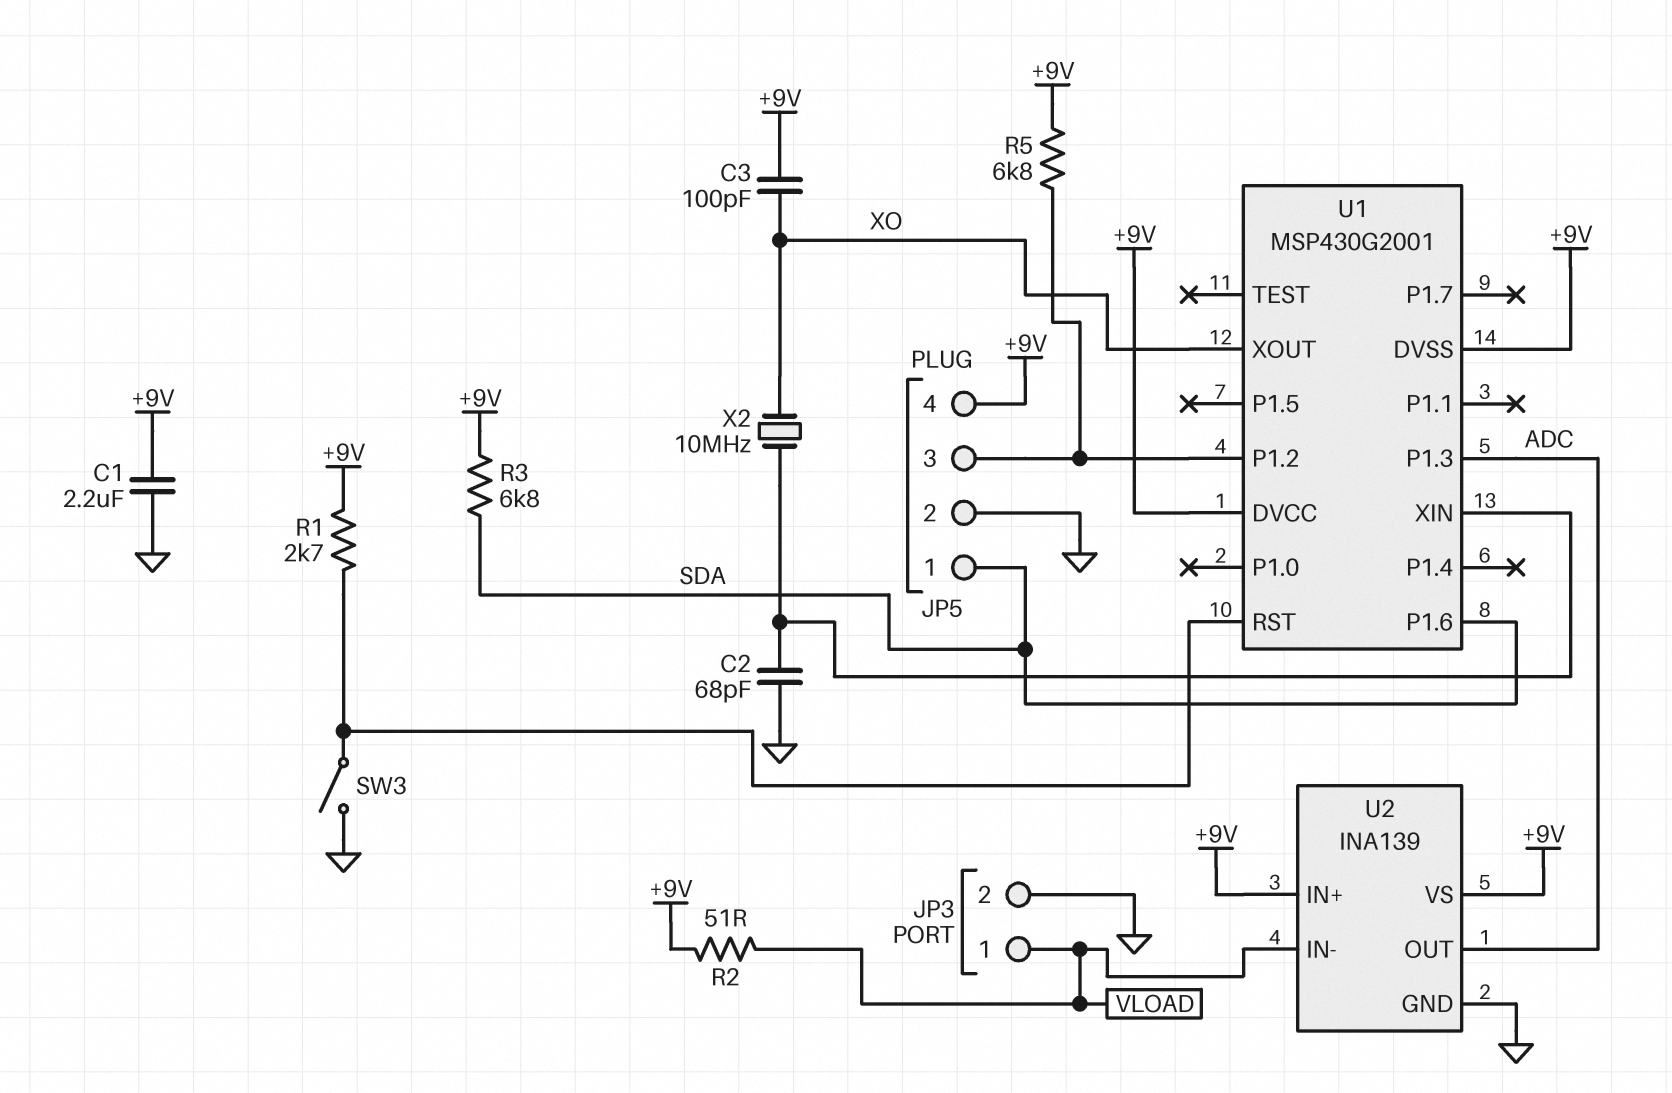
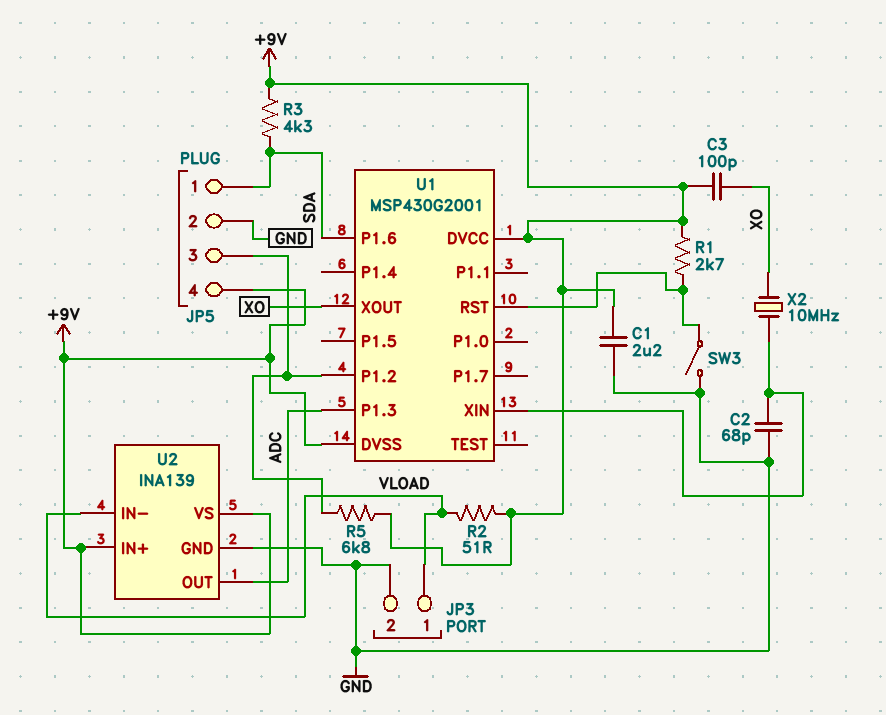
R3: 6.8k (+9V, SDA) -> 4.3k (+9V, SDA)

